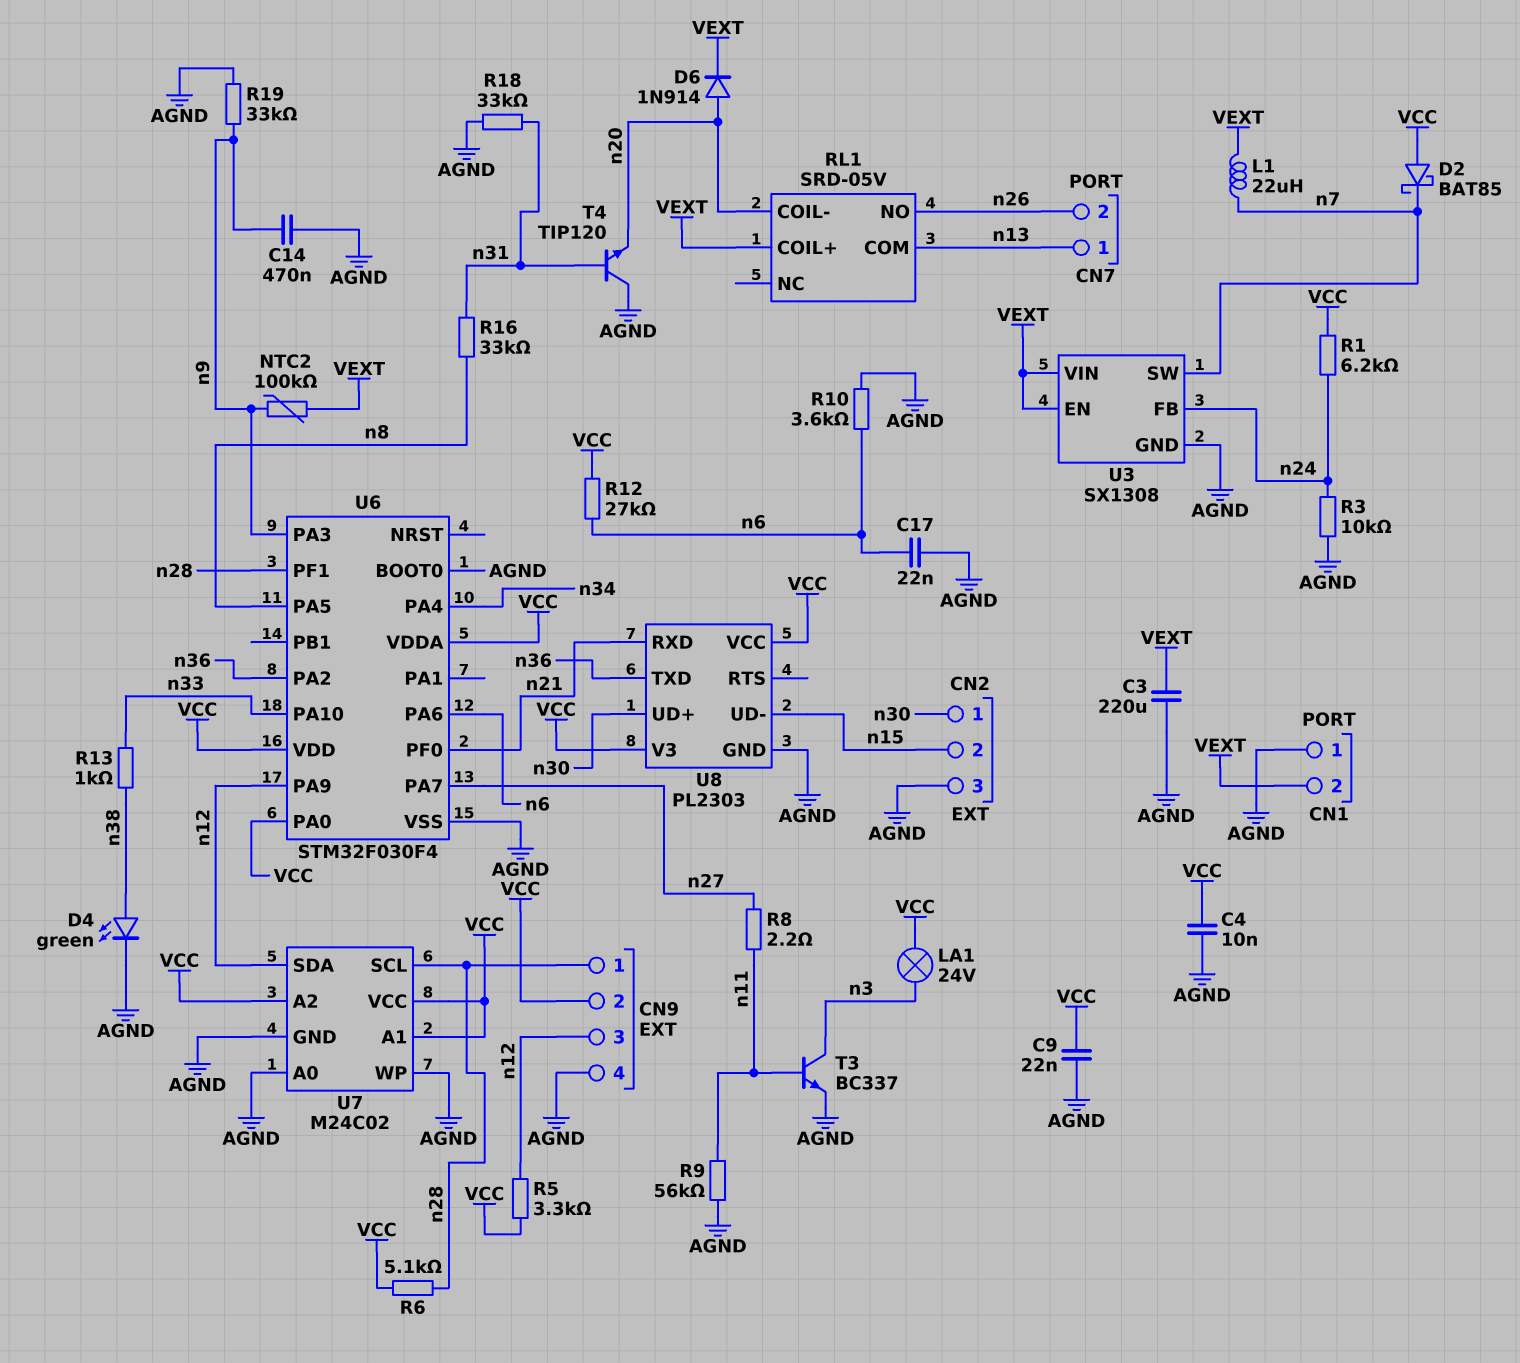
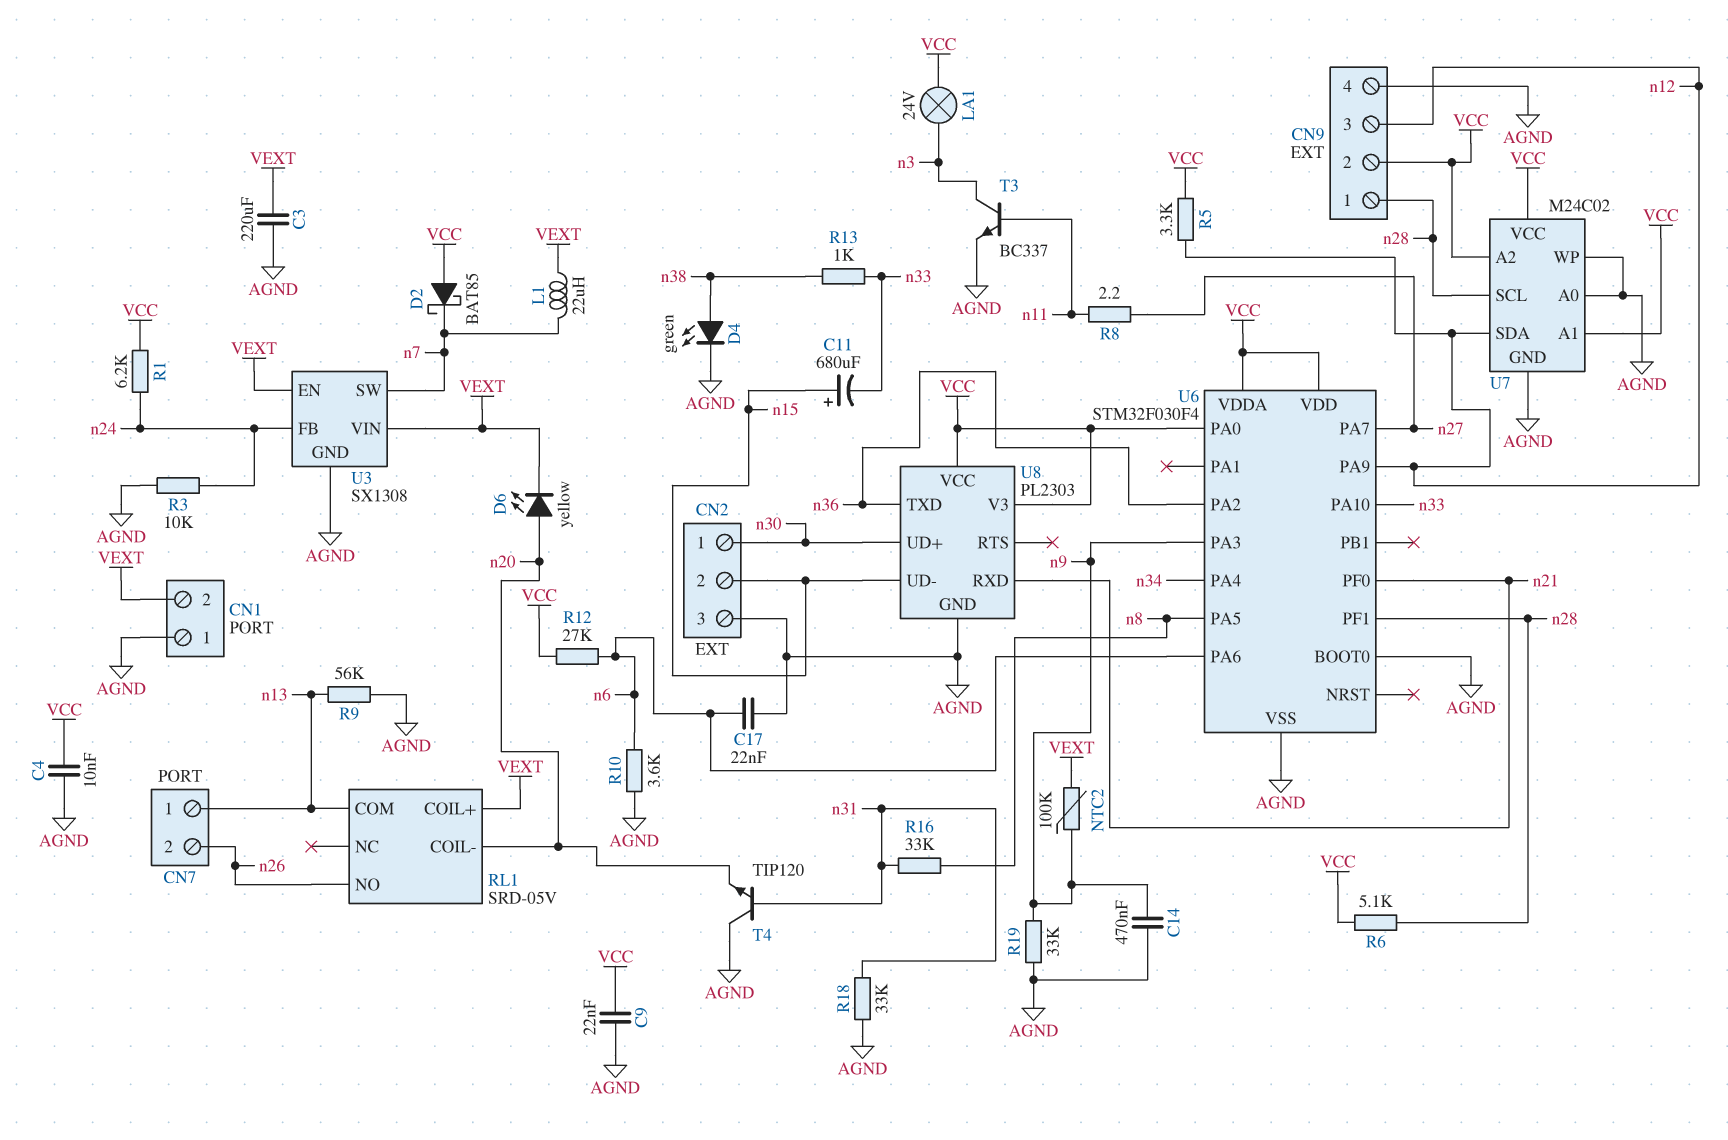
C11: none -> 680uF (plus n15, minus n33)
D6: diode 1N914 (A n20, K VEXT) -> LED yellow (A n20, K VEXT)
R9: 56k (AGND, n11) -> 56k (AGND, n13)

